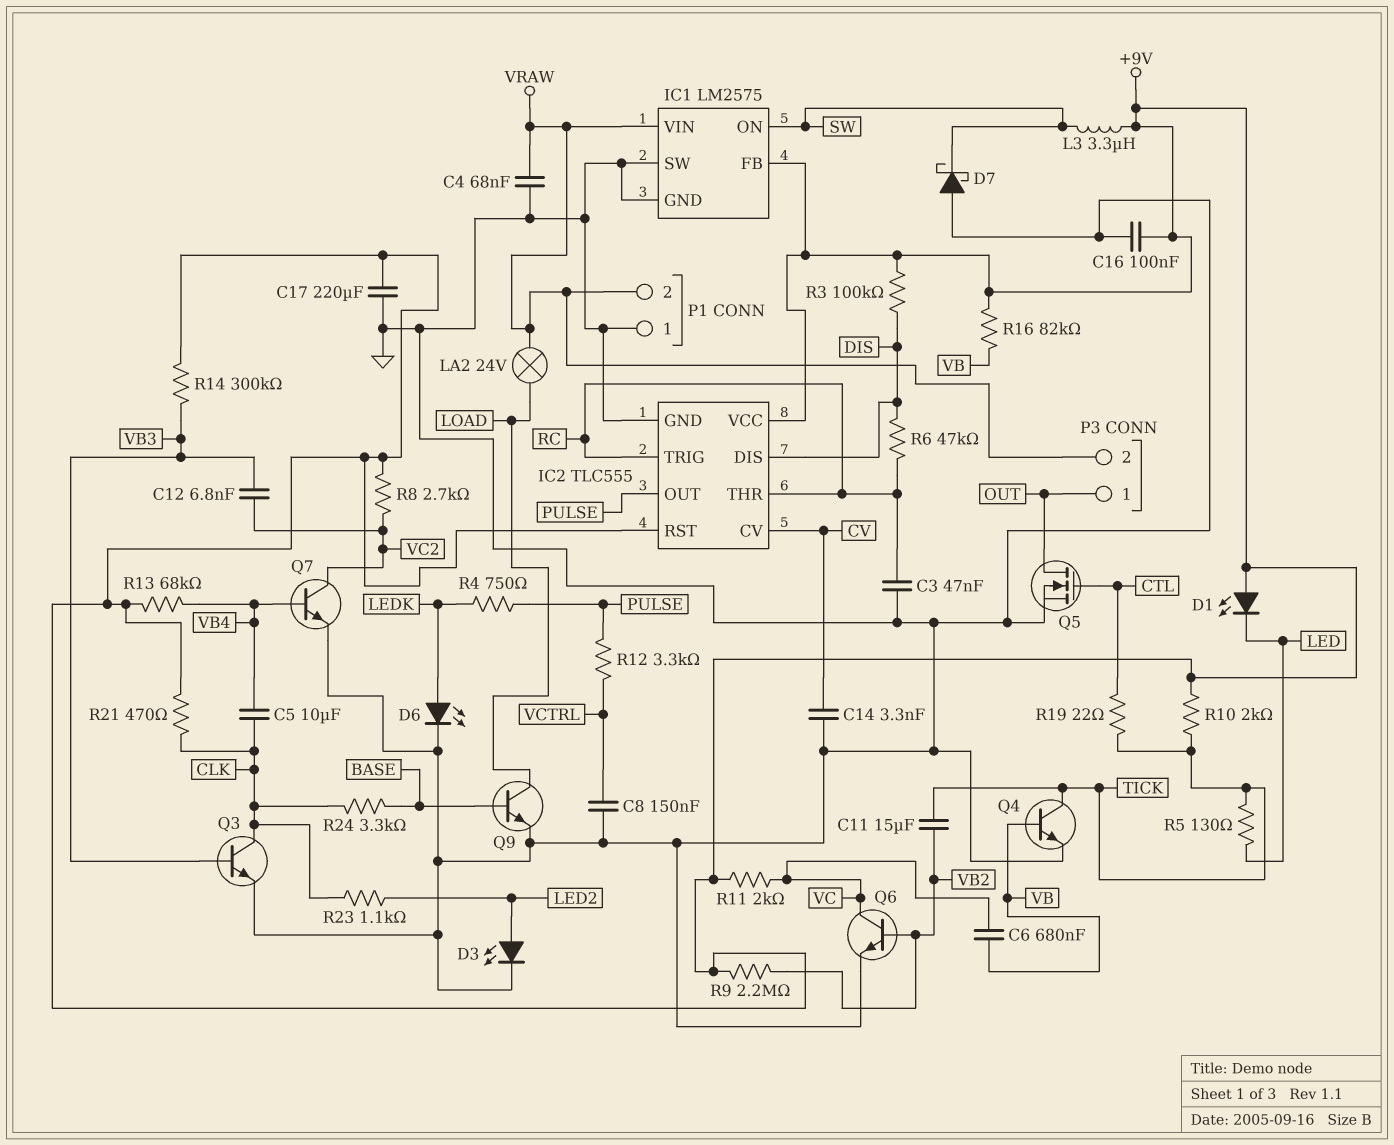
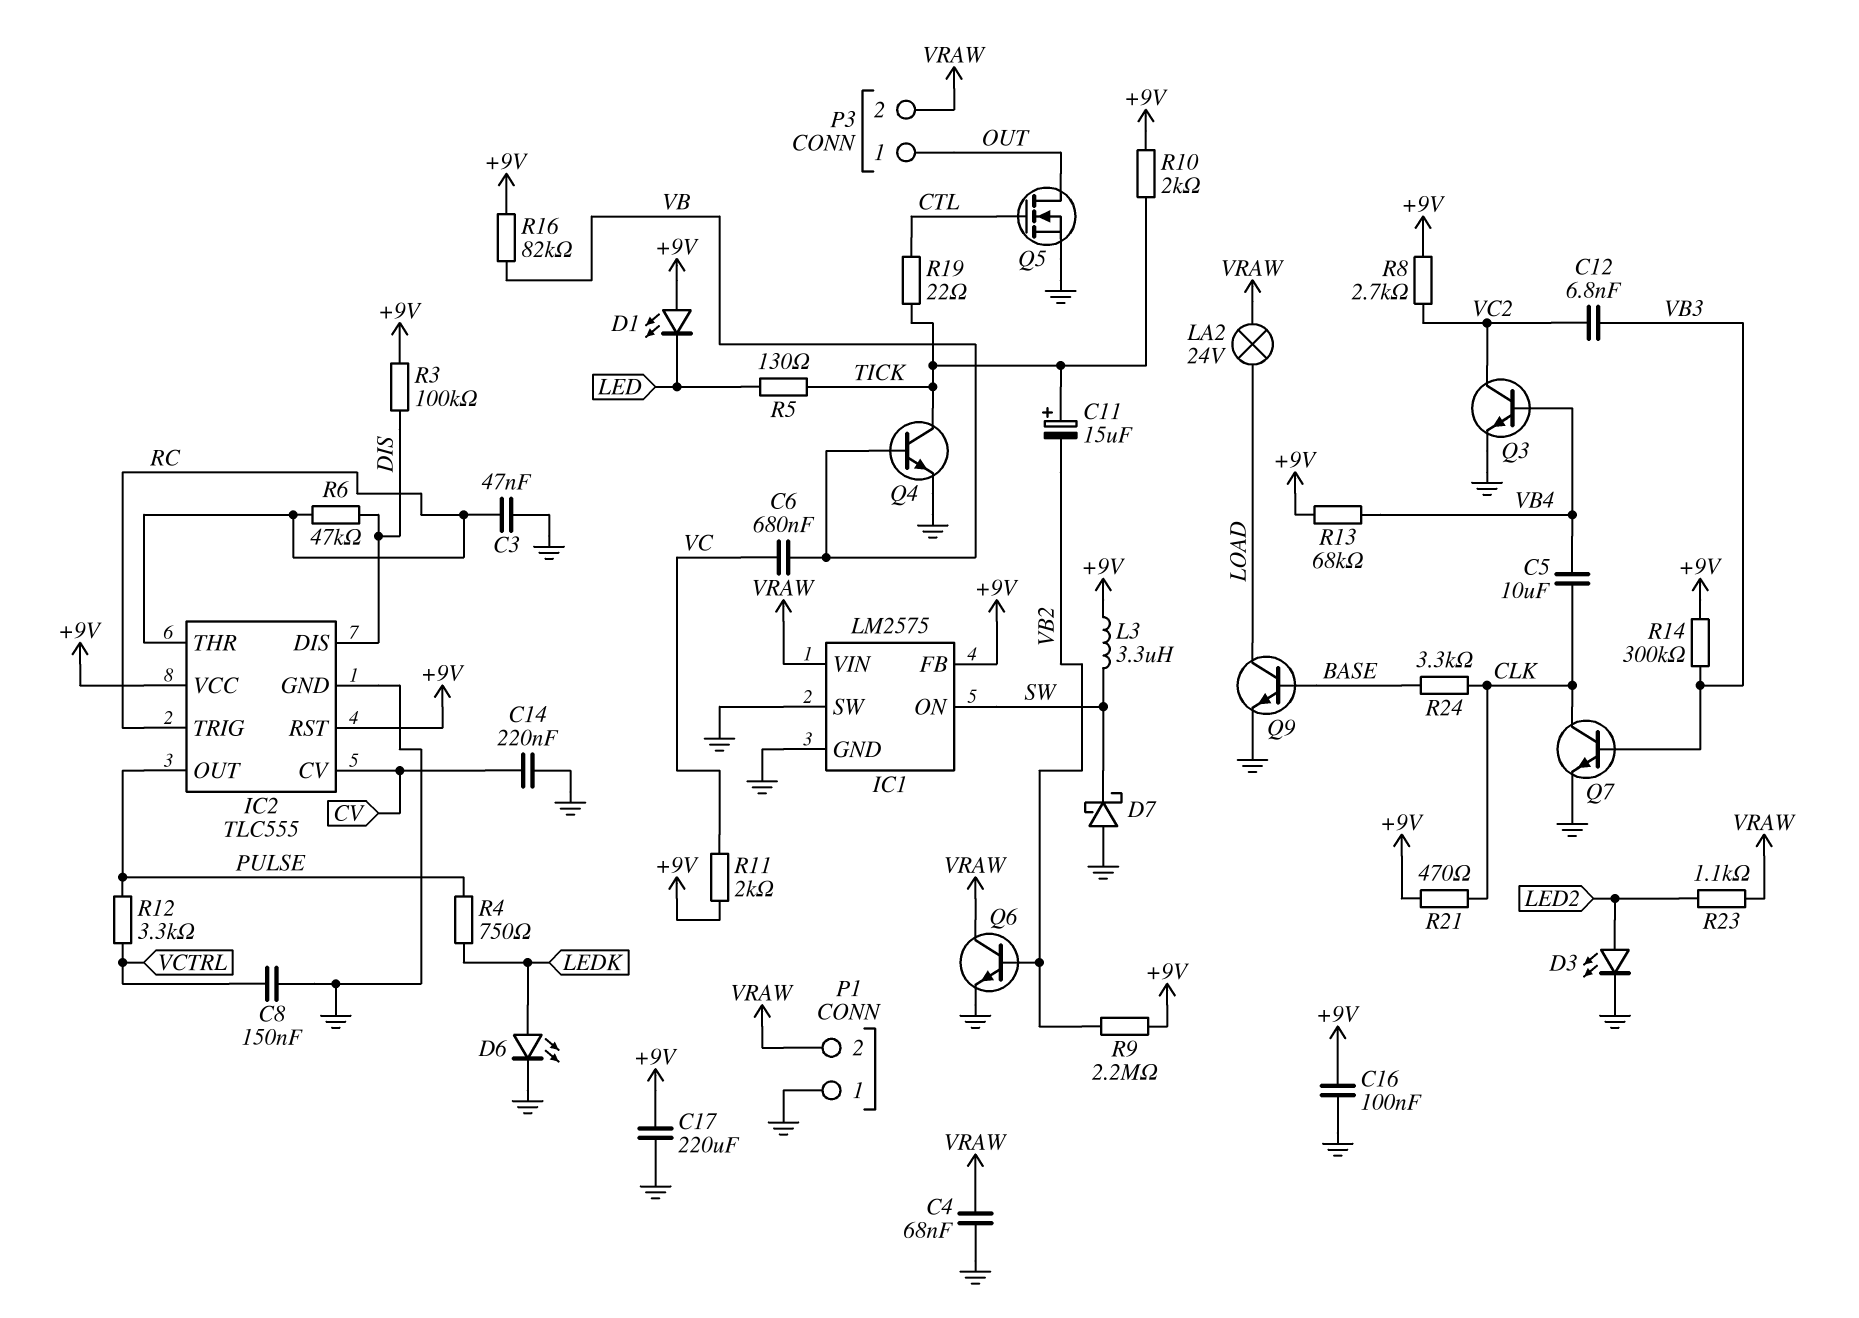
C11: 15uF (TICK, VB2) -> 15uF (plus TICK, minus VB2)
C14: 3.3nF (CV, GND) -> 220nF (CV, GND)
Q3: NPN (B VB3, C CLK, E GND) -> NPN (B VB4, C VC2, E GND)
Q6: NPN (B VB2, C VC, E GND) -> NPN (B VB2, C VRAW, E GND)
Q7: NPN (B VB4, C VC2, E GND) -> NPN (B VB3, C CLK, E GND)
R23: 1.1k (CLK, LED2) -> 1.1k (LED2, VRAW)

